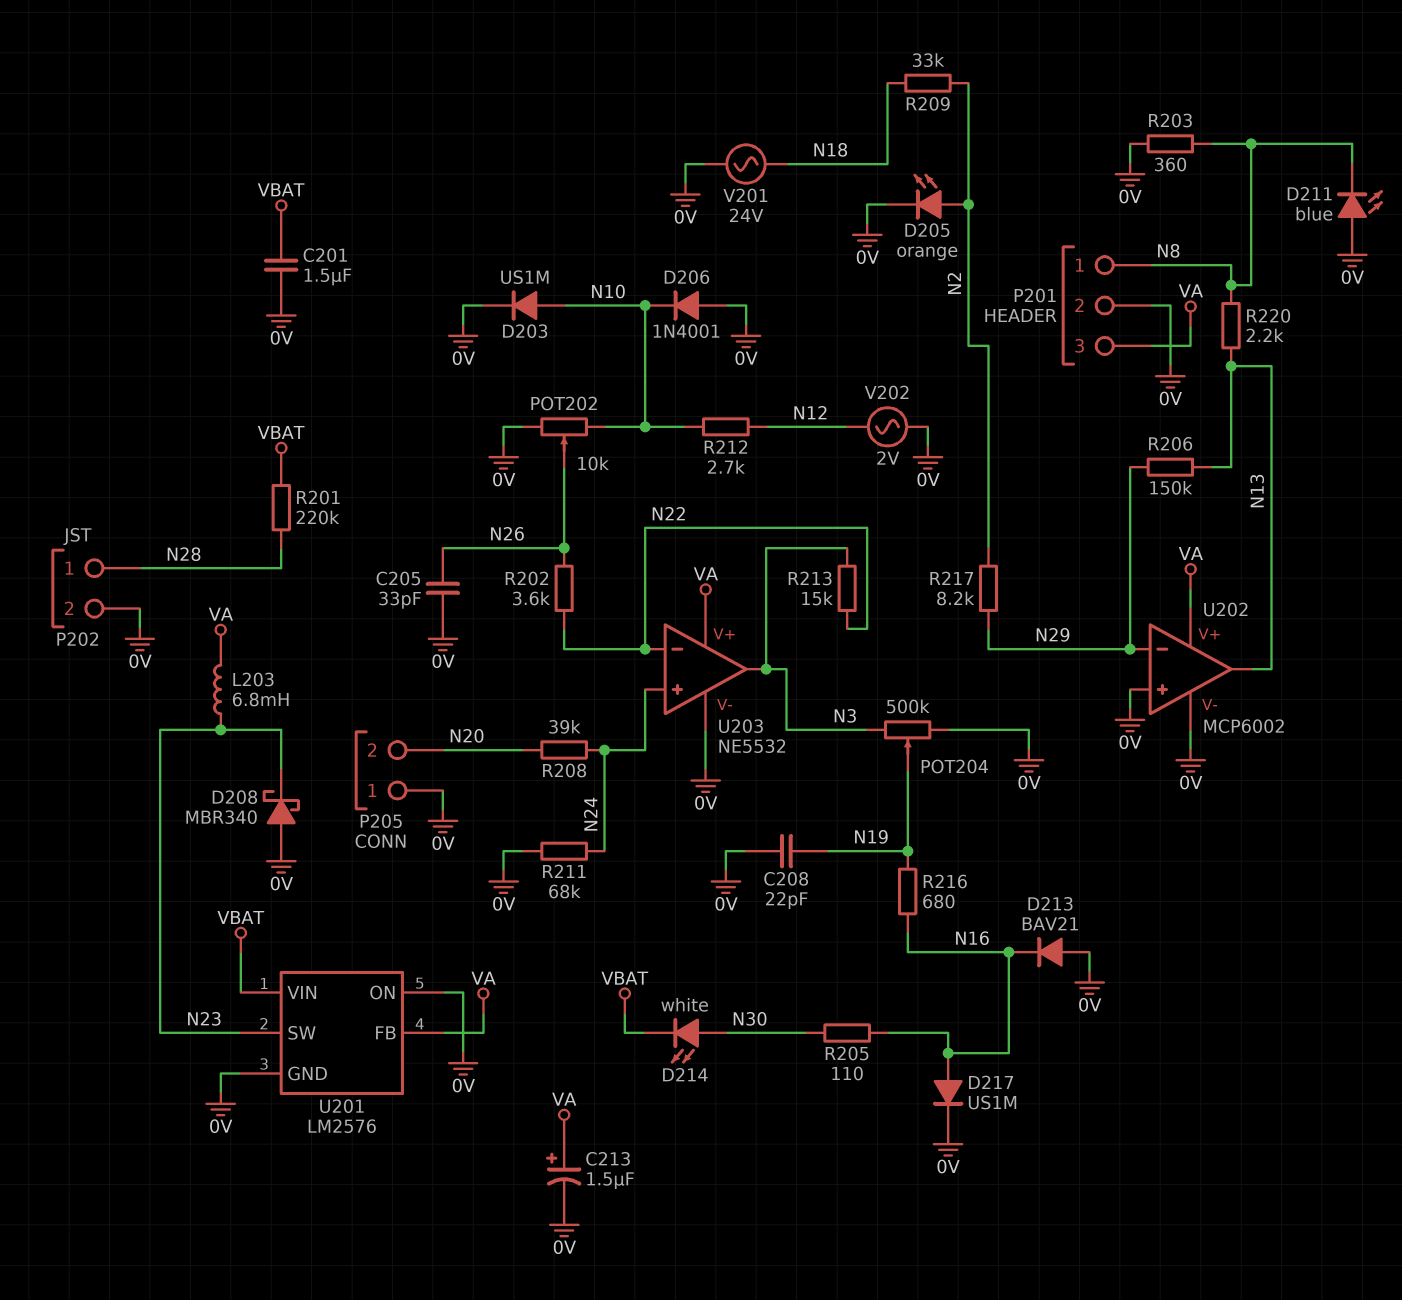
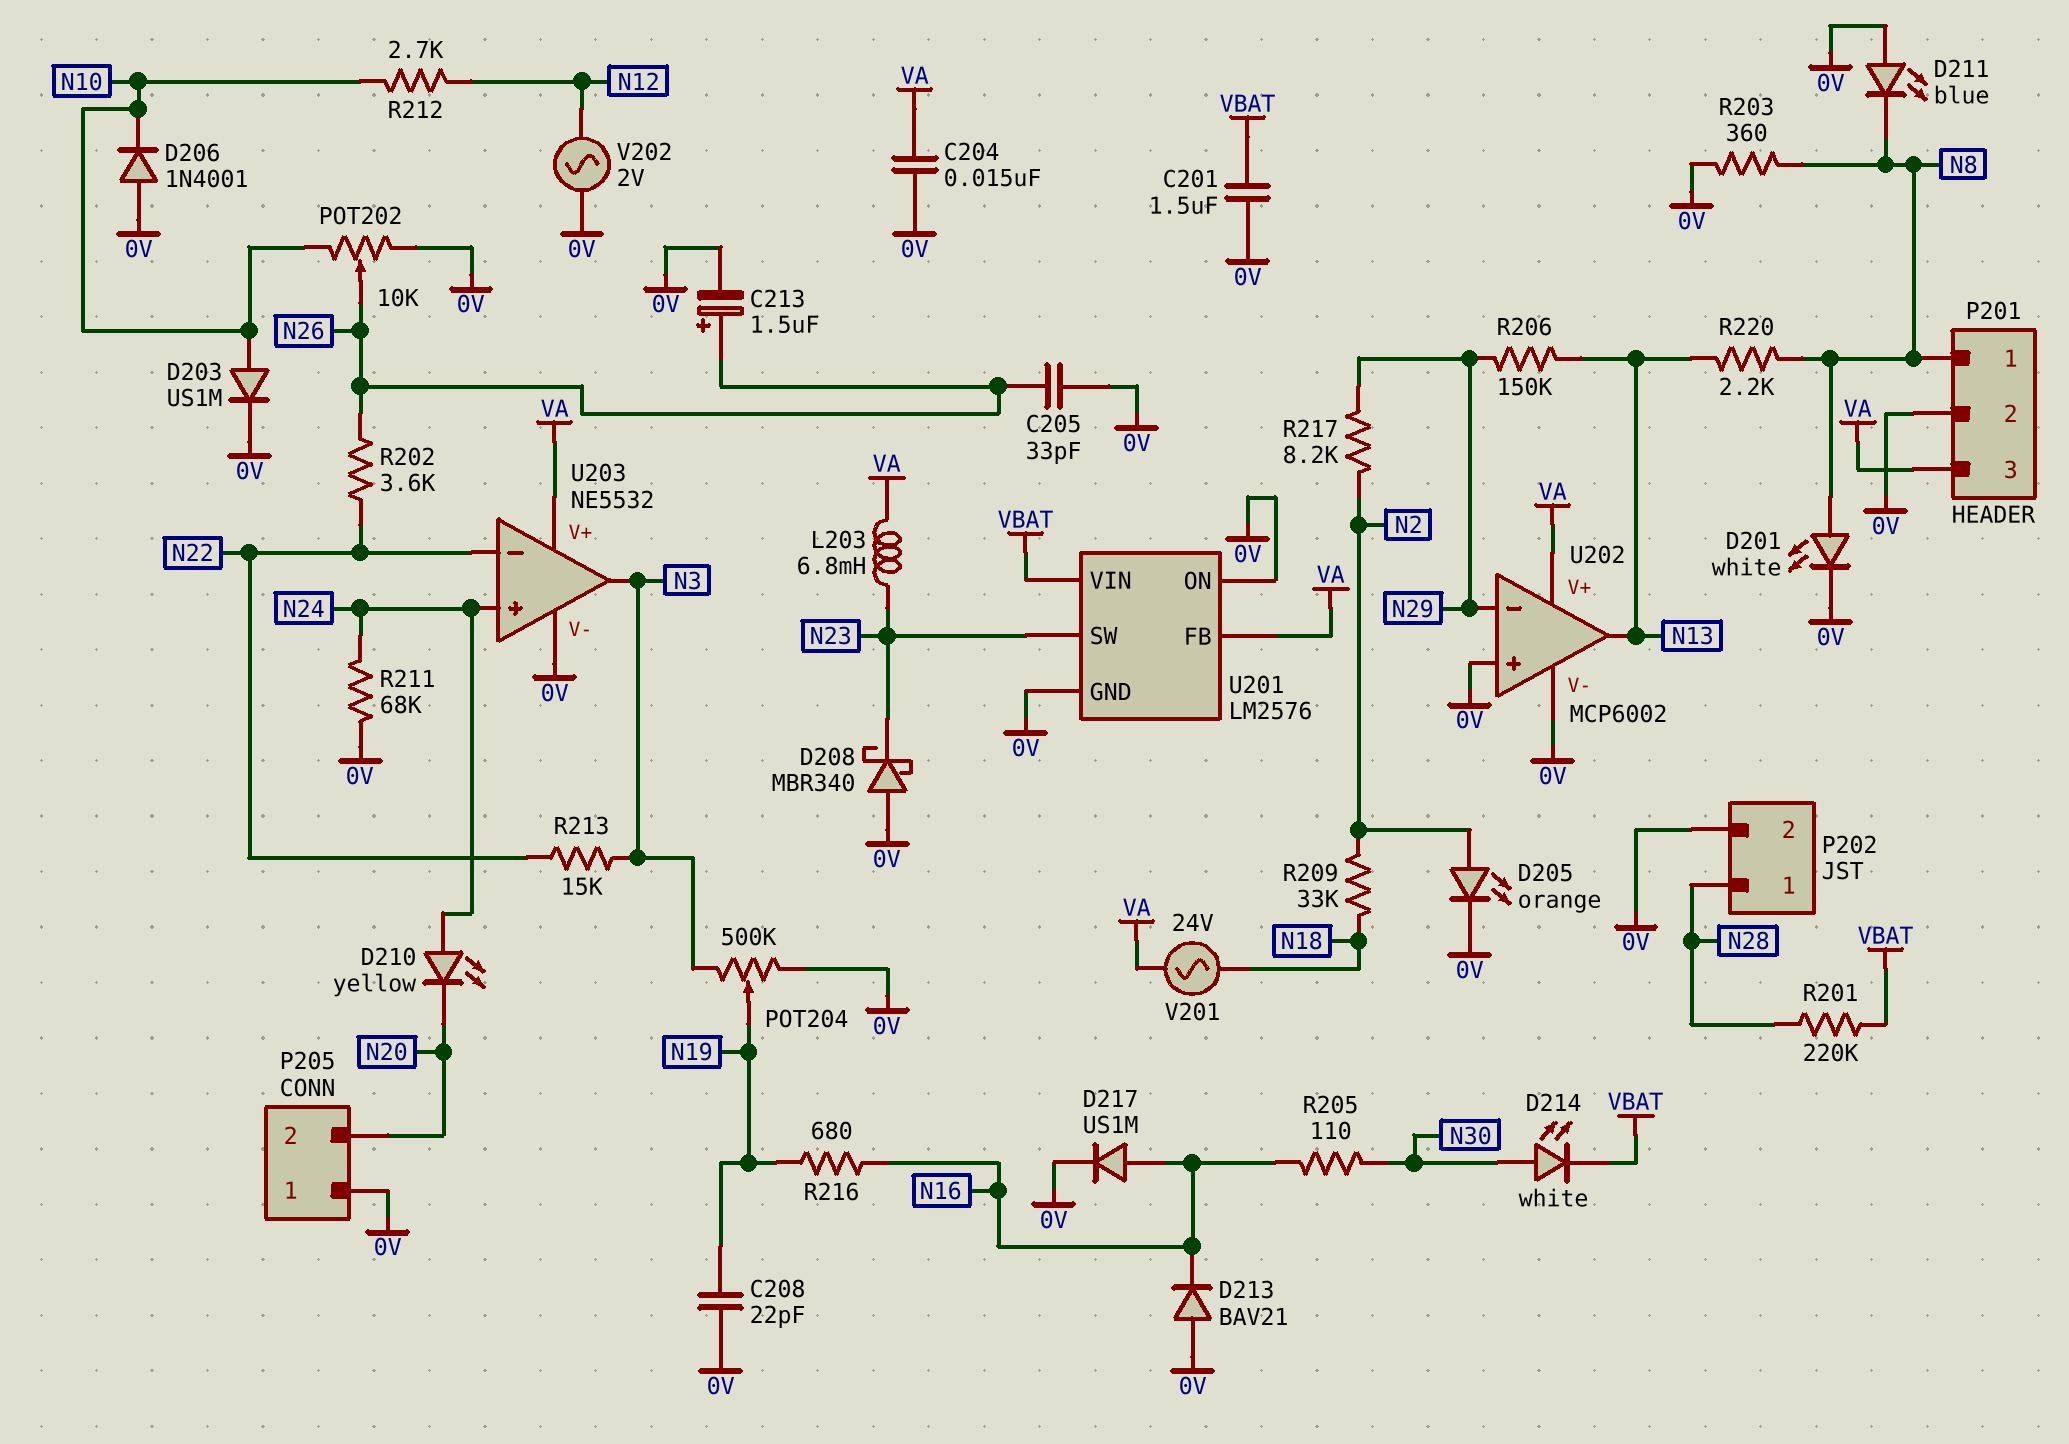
C204: none -> 15nF (0V, VA)
C213: 1.5uF (plus VA, minus 0V) -> 1.5uF (plus N26, minus 0V)
D201: none -> LED white (A N8, K 0V)
D210: none -> LED yellow (A N24, K N20)
R208: 39k (N20, N24) -> none
V201: AC 24V (0V, N18) -> AC 24V (N18, VA)

